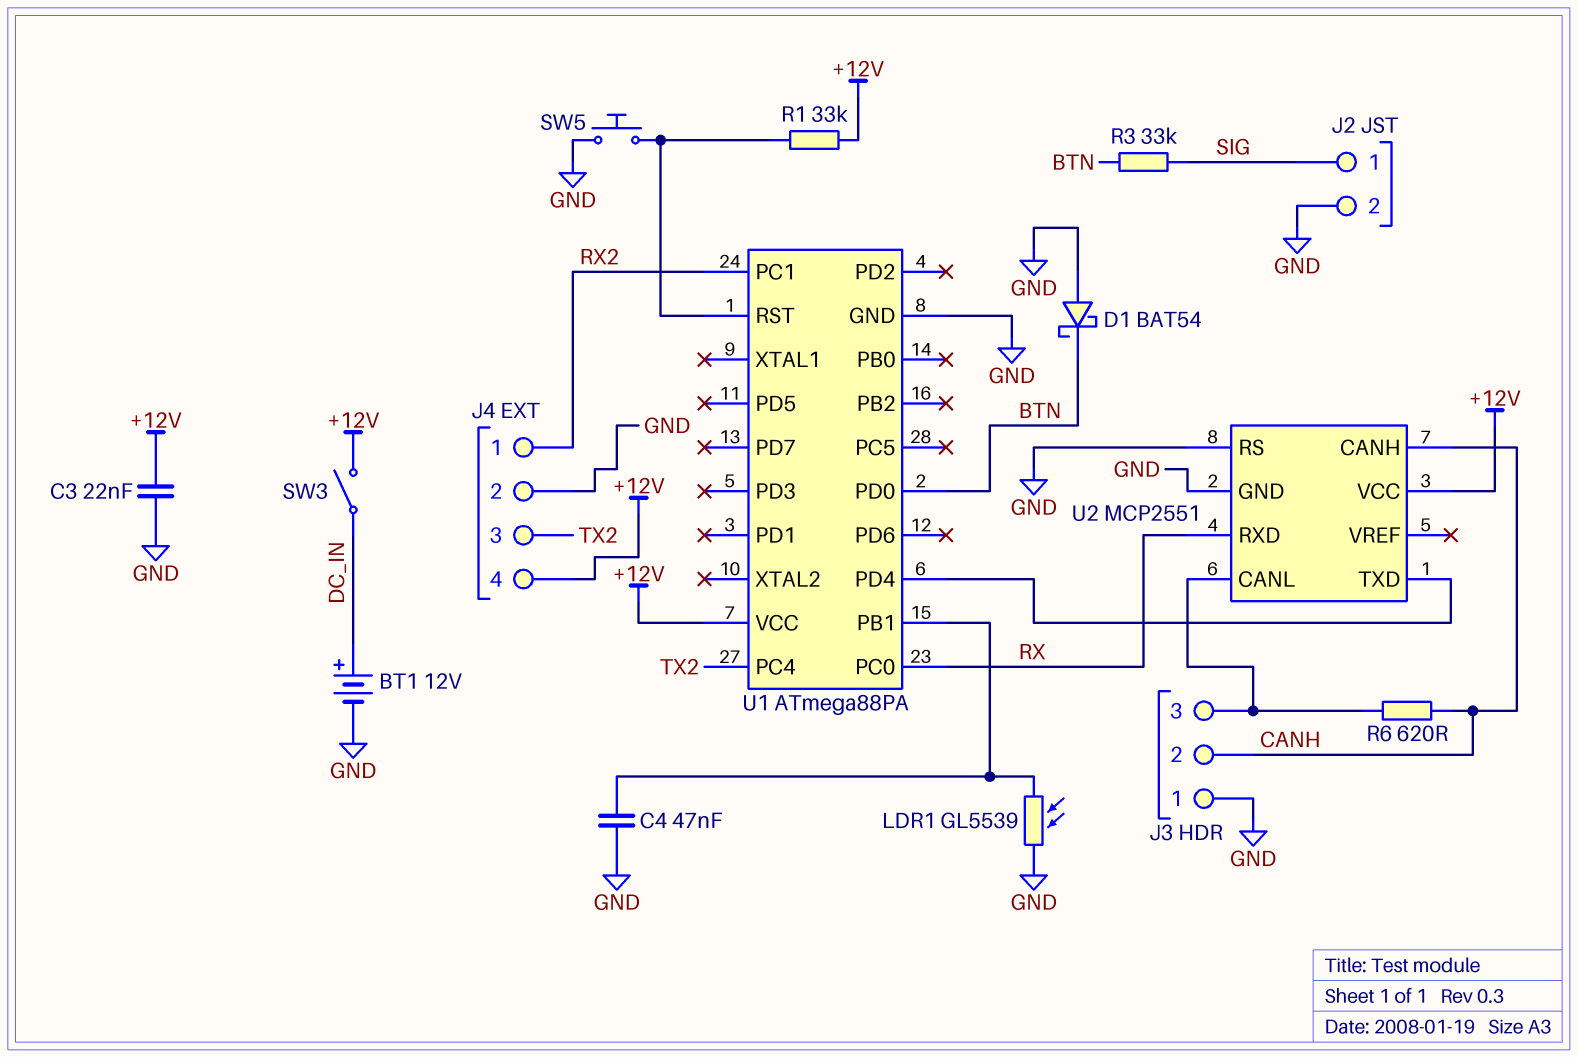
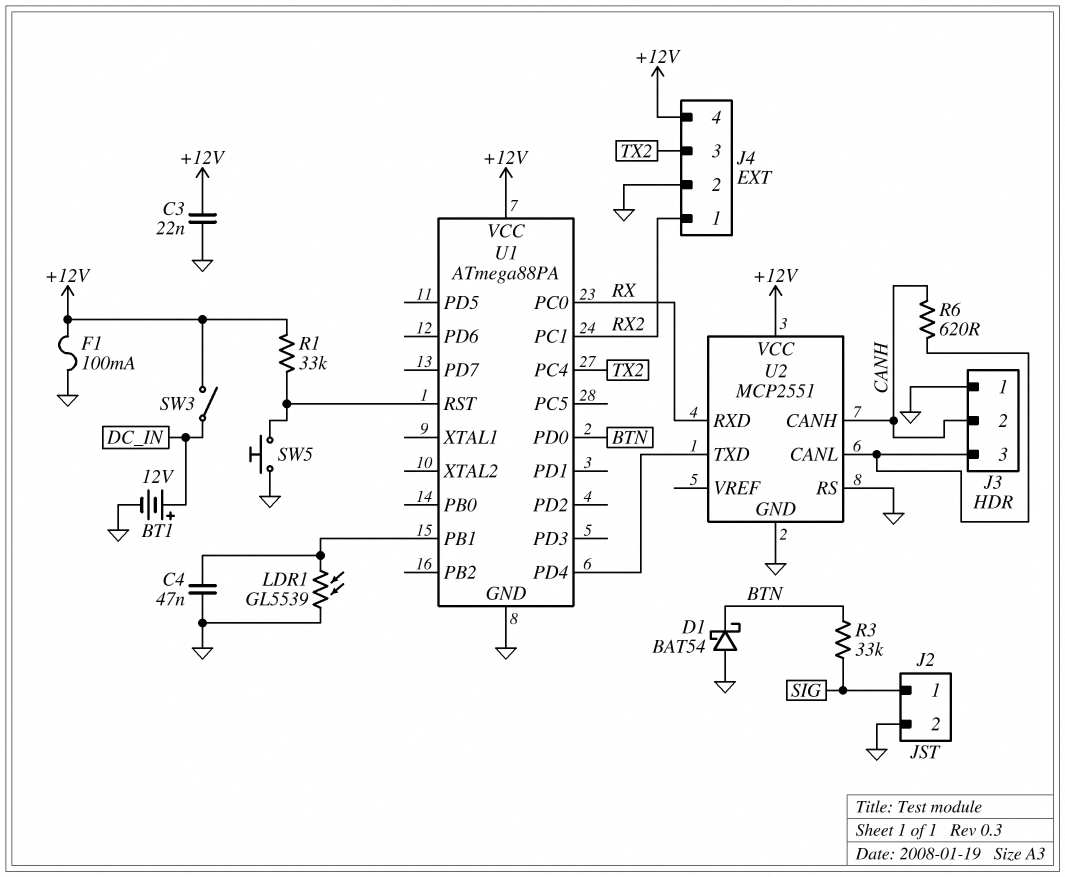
F1: none -> 100mA (+12V, GND)

